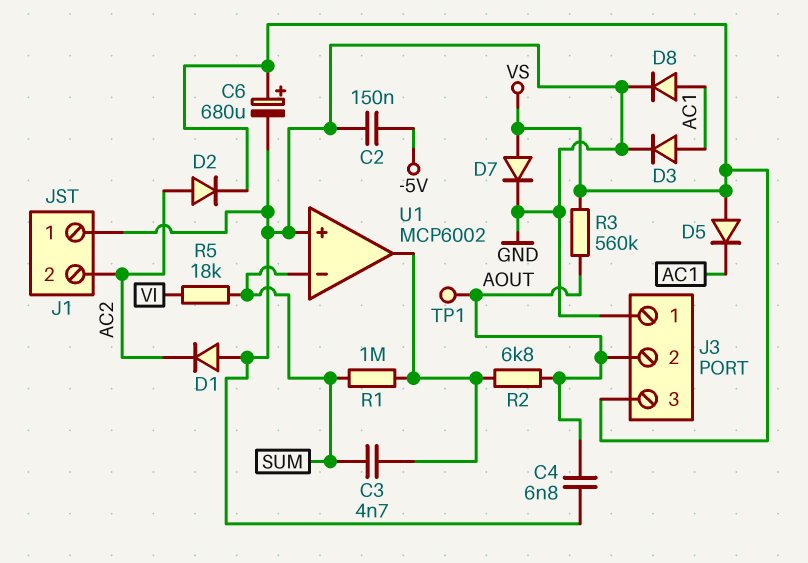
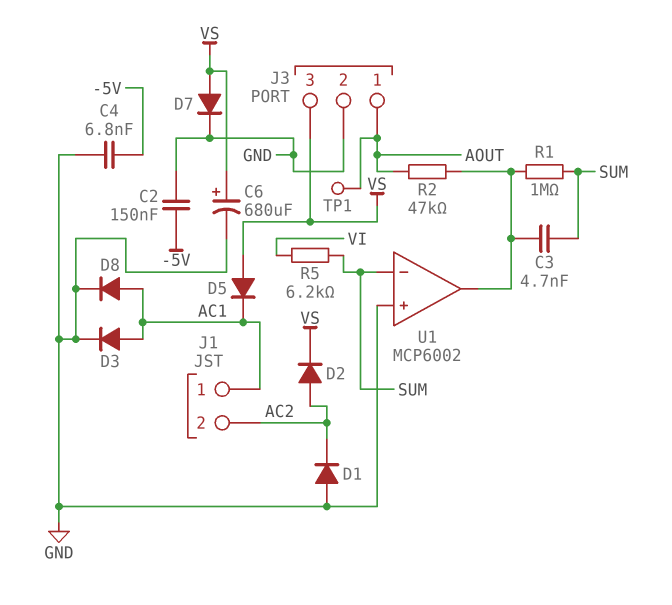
C4: 6.8nF (AOUT, GND) -> 6.8nF (-5V, GND)
J1 pin 1: GND -> AC1
J3 pin 1: GND -> AOUT
J3 pin 2: AOUT -> GND
R2: 6.8k (AOUT, U1/out) -> 47k (AOUT, U1/out)
R3: 560k (AOUT, VS) -> none
R5: 18k (SUM, VI) -> 6.2k (SUM, VI)

